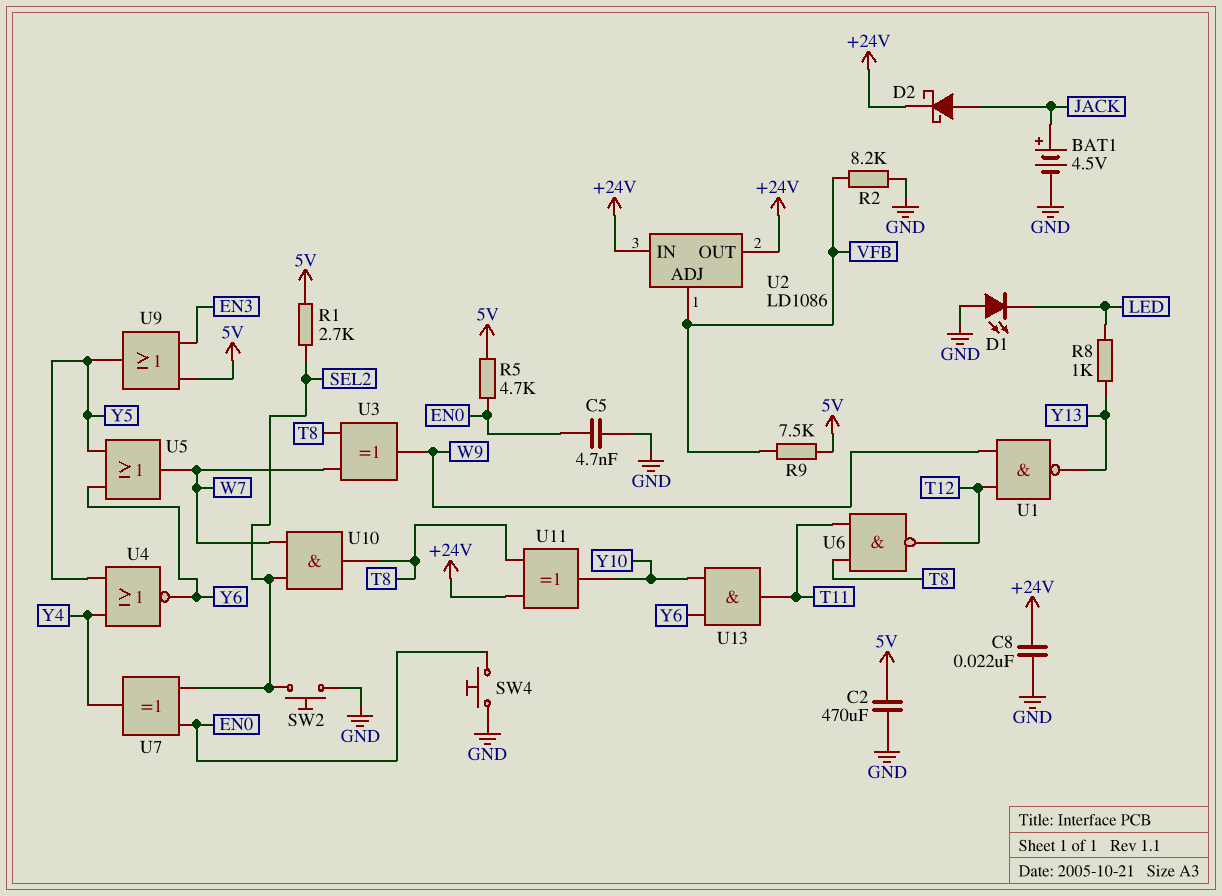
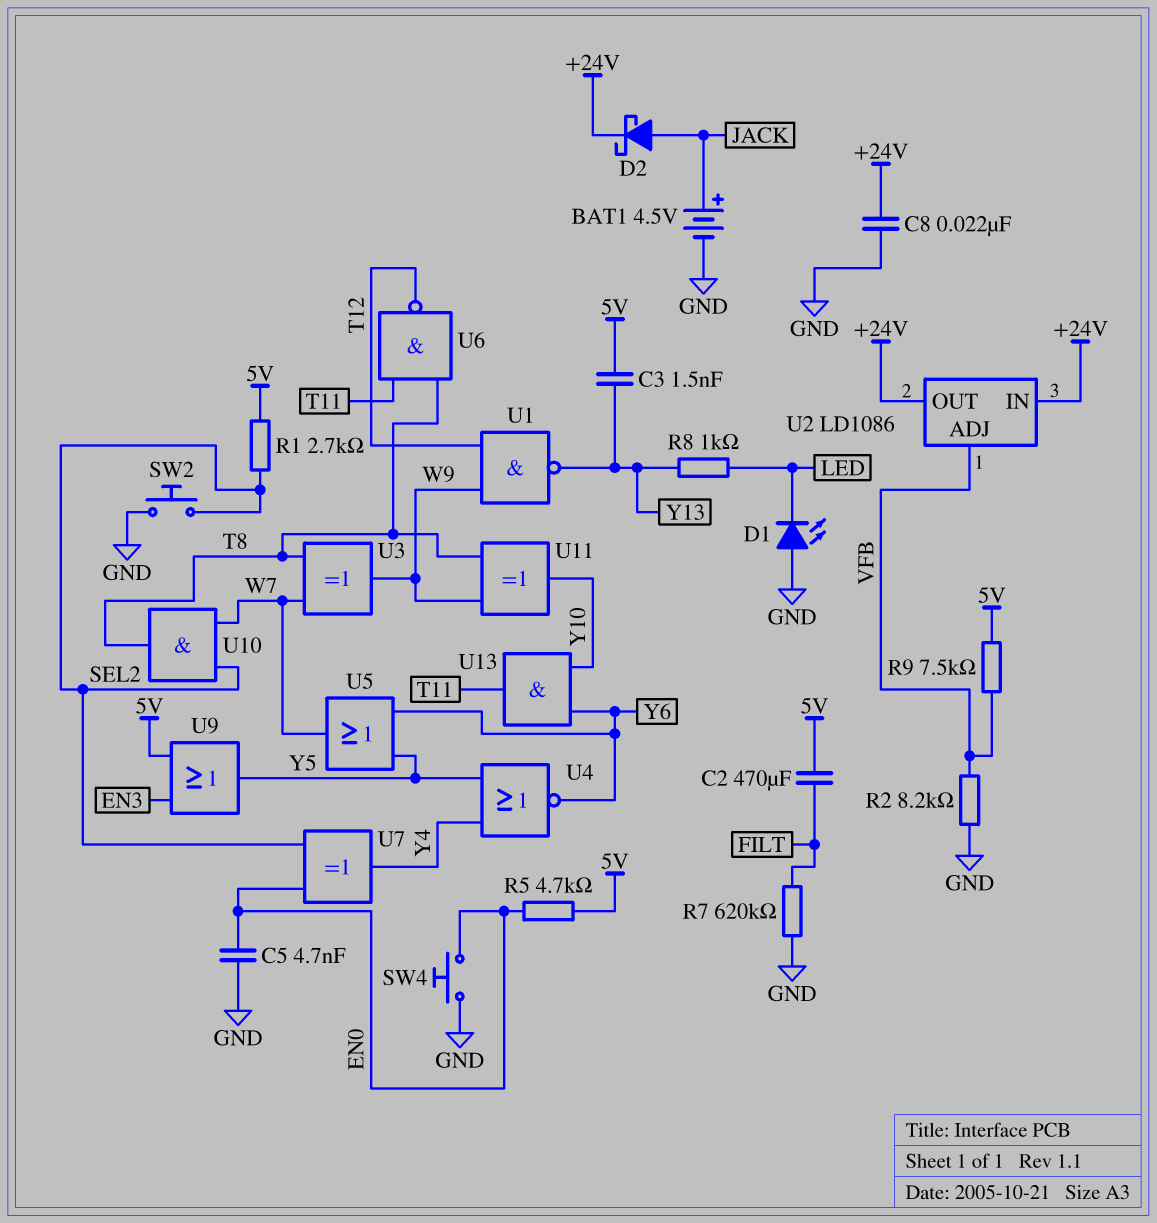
C2: 470uF (5V, GND) -> 470uF (5V, FILT)
C3: none -> 1.5nF (5V, Y13)
R7: none -> 620k (FILT, GND)
U11: XOR (in +24V, in T8, out Y10) -> XOR (in T8, in W9, out Y10)

